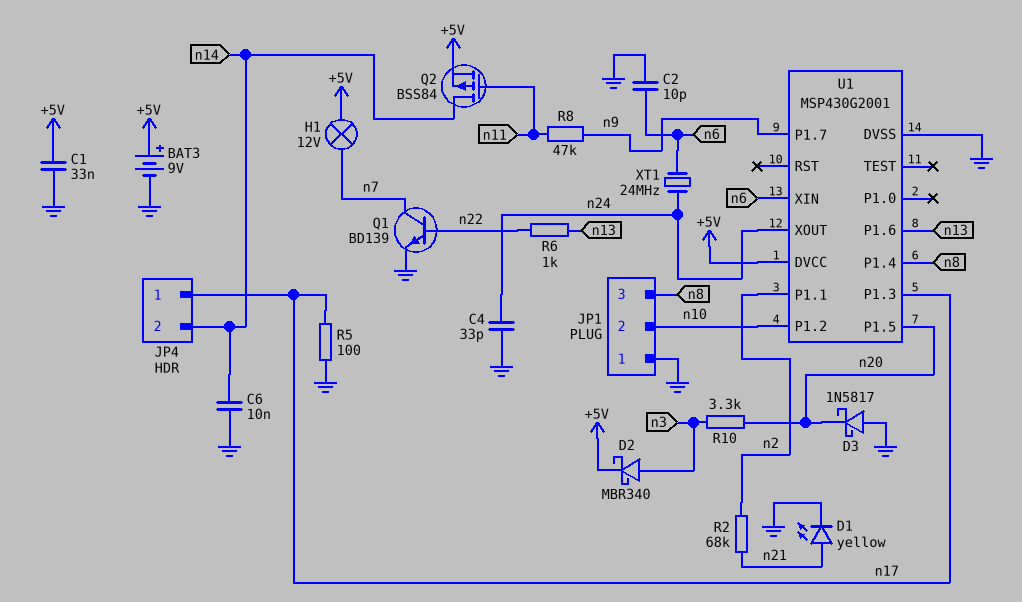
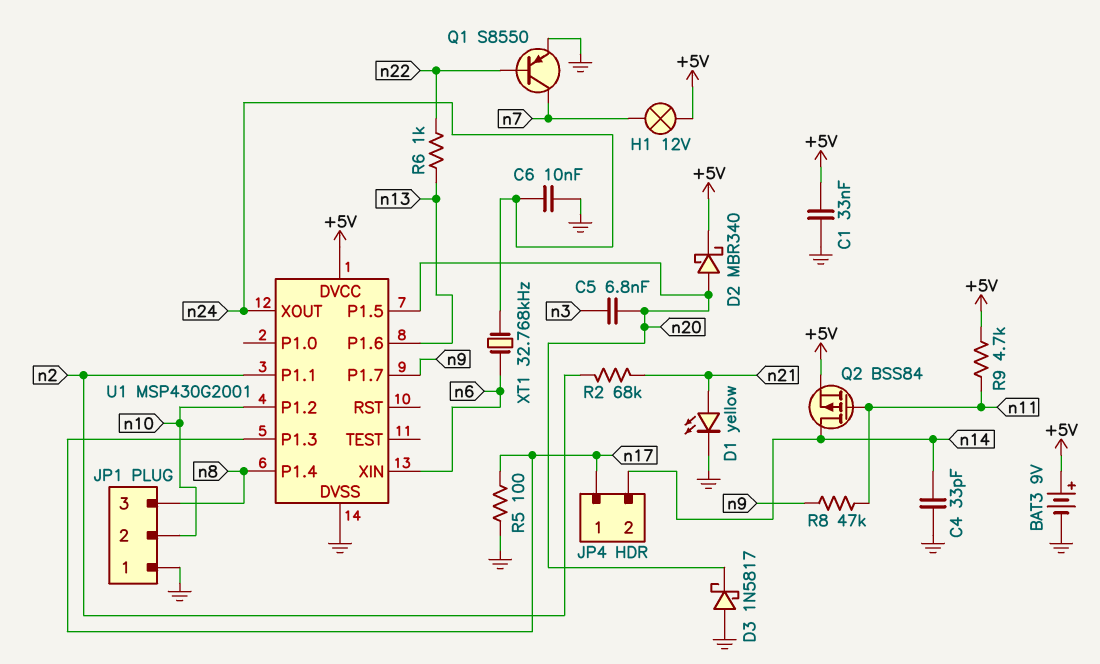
C2: 10pF (GND, n6) -> none
C4: 33pF (GND, n24) -> 33pF (GND, n14)
C5: none -> 6.8nF (n3, n20)
C6: 10nF (GND, n14) -> 10nF (GND, n24)
D2: schottky MBR340 (A n3, K +5V) -> schottky MBR340 (A n20, K +5V)
Q1: NPN BD139 (B n22, C n7, E GND) -> PNP S8550 (B n22, C n7, E GND)
R9: none -> 4.7k (+5V, n11)
R10: 3.3k (n3, n20) -> none
XT1: 24MHz (n6, n24) -> 32.768kHz (n6, n24)

